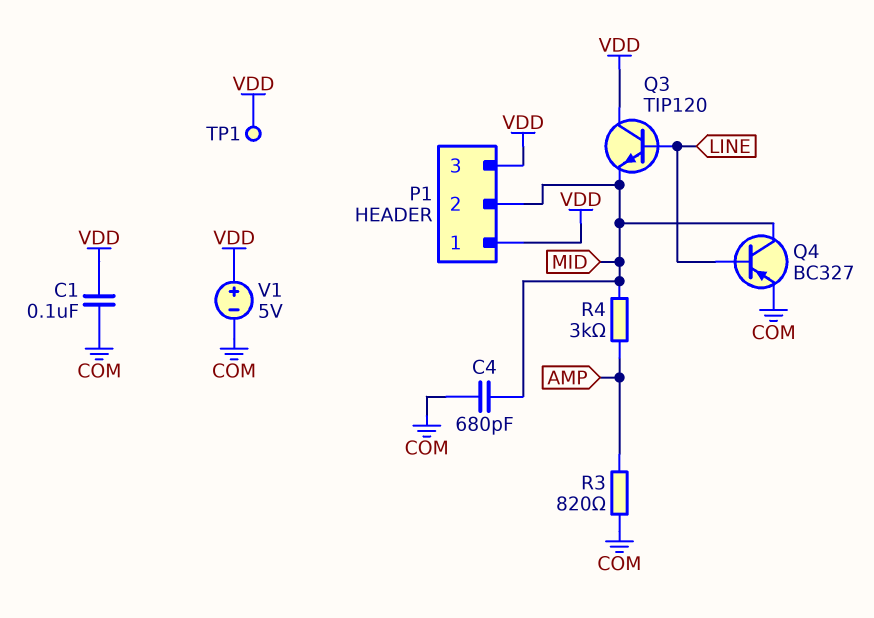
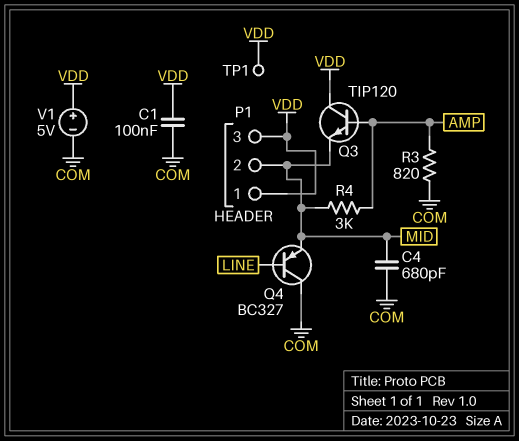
Q3: NPN TIP120 (B LINE, C VDD, E MID) -> NPN TIP120 (B AMP, C VDD, E MID)
Q4: PNP BC327 (B LINE, C MID, E COM) -> PNP BC327 (B LINE, C COM, E MID)

